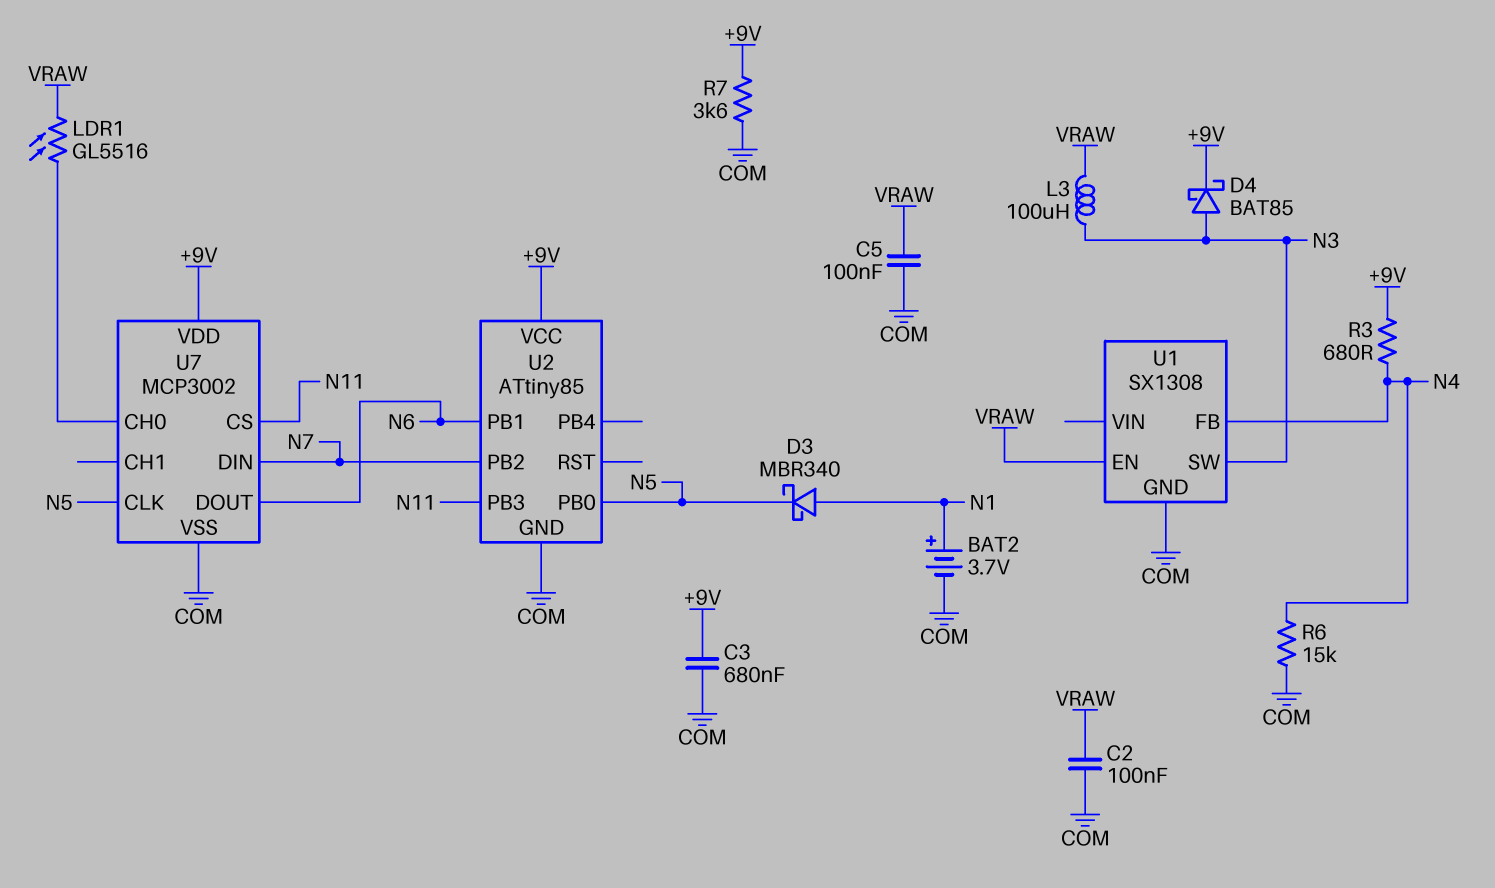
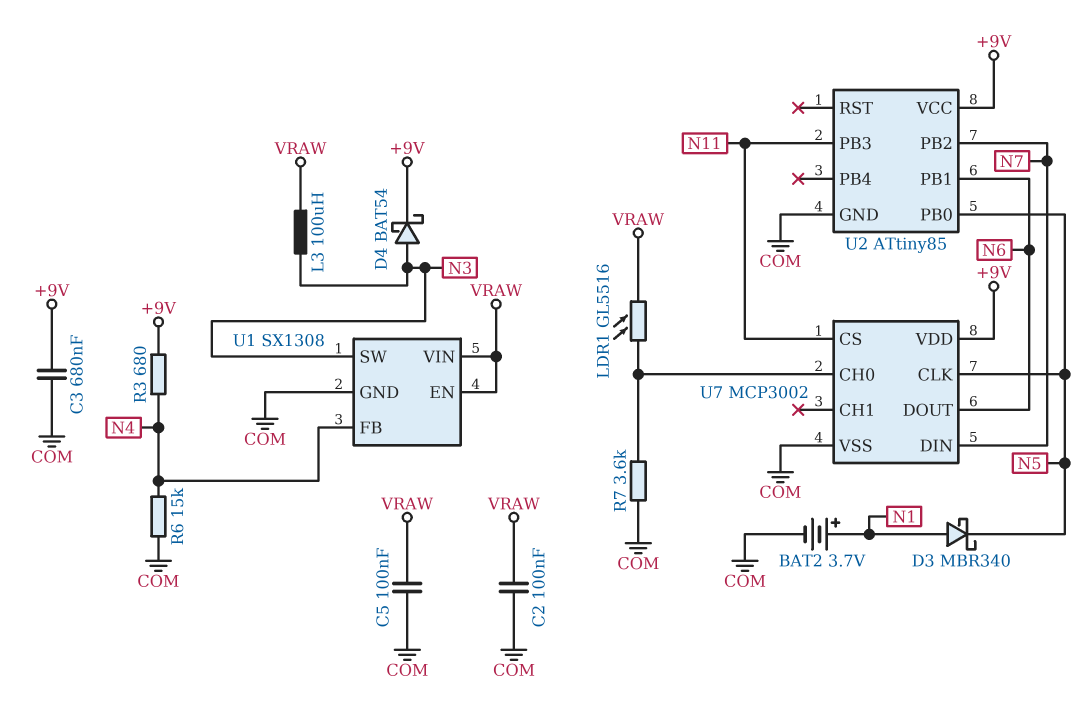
D4: schottky BAT85 (A N3, K +9V) -> schottky BAT54 (A N3, K +9V)
R7: 3.6k (+9V, COM) -> 3.6k (COM, U7/CH0)
U1 pin VIN: none -> VRAW

